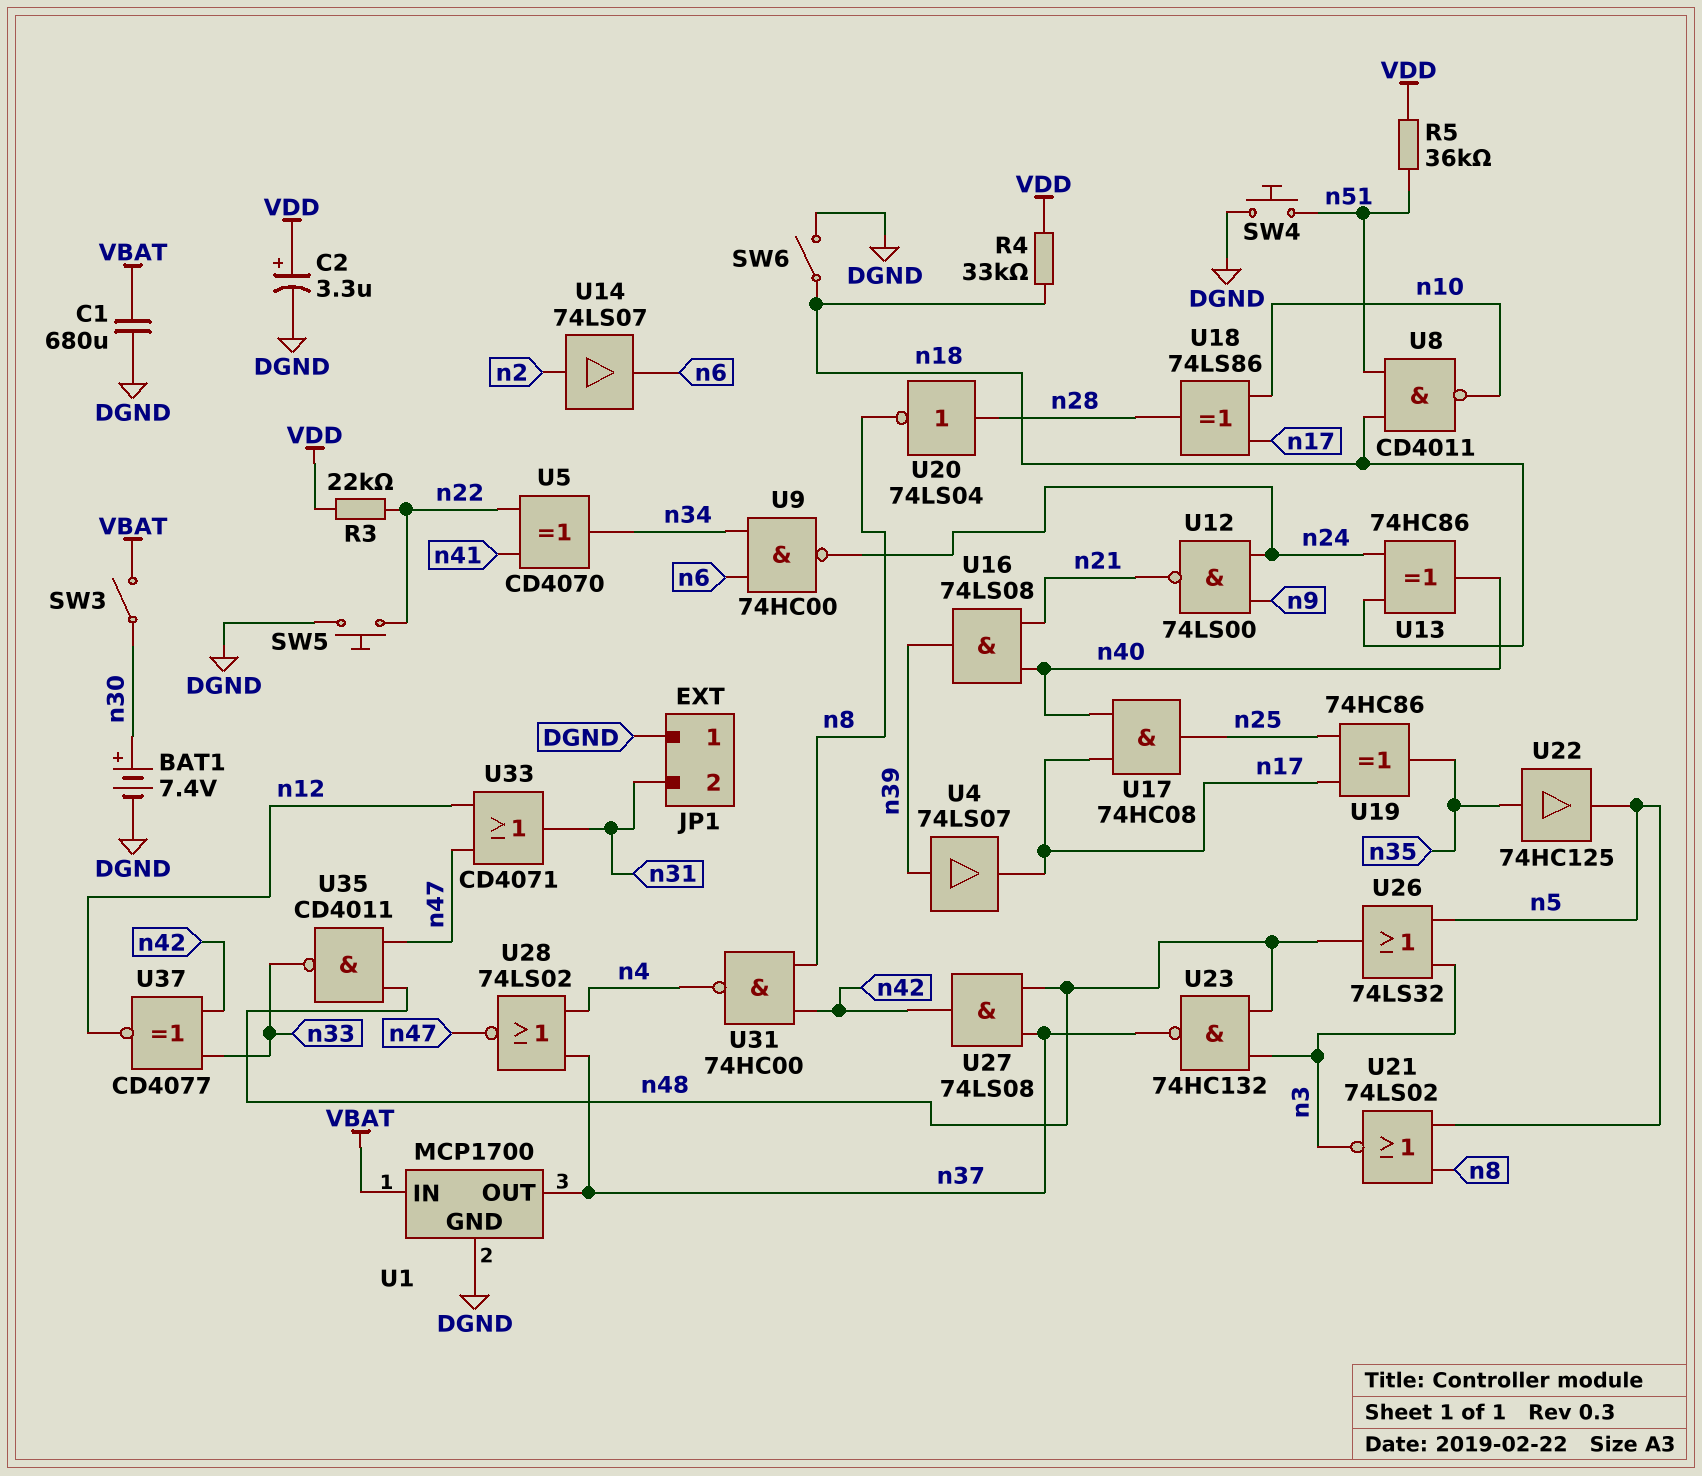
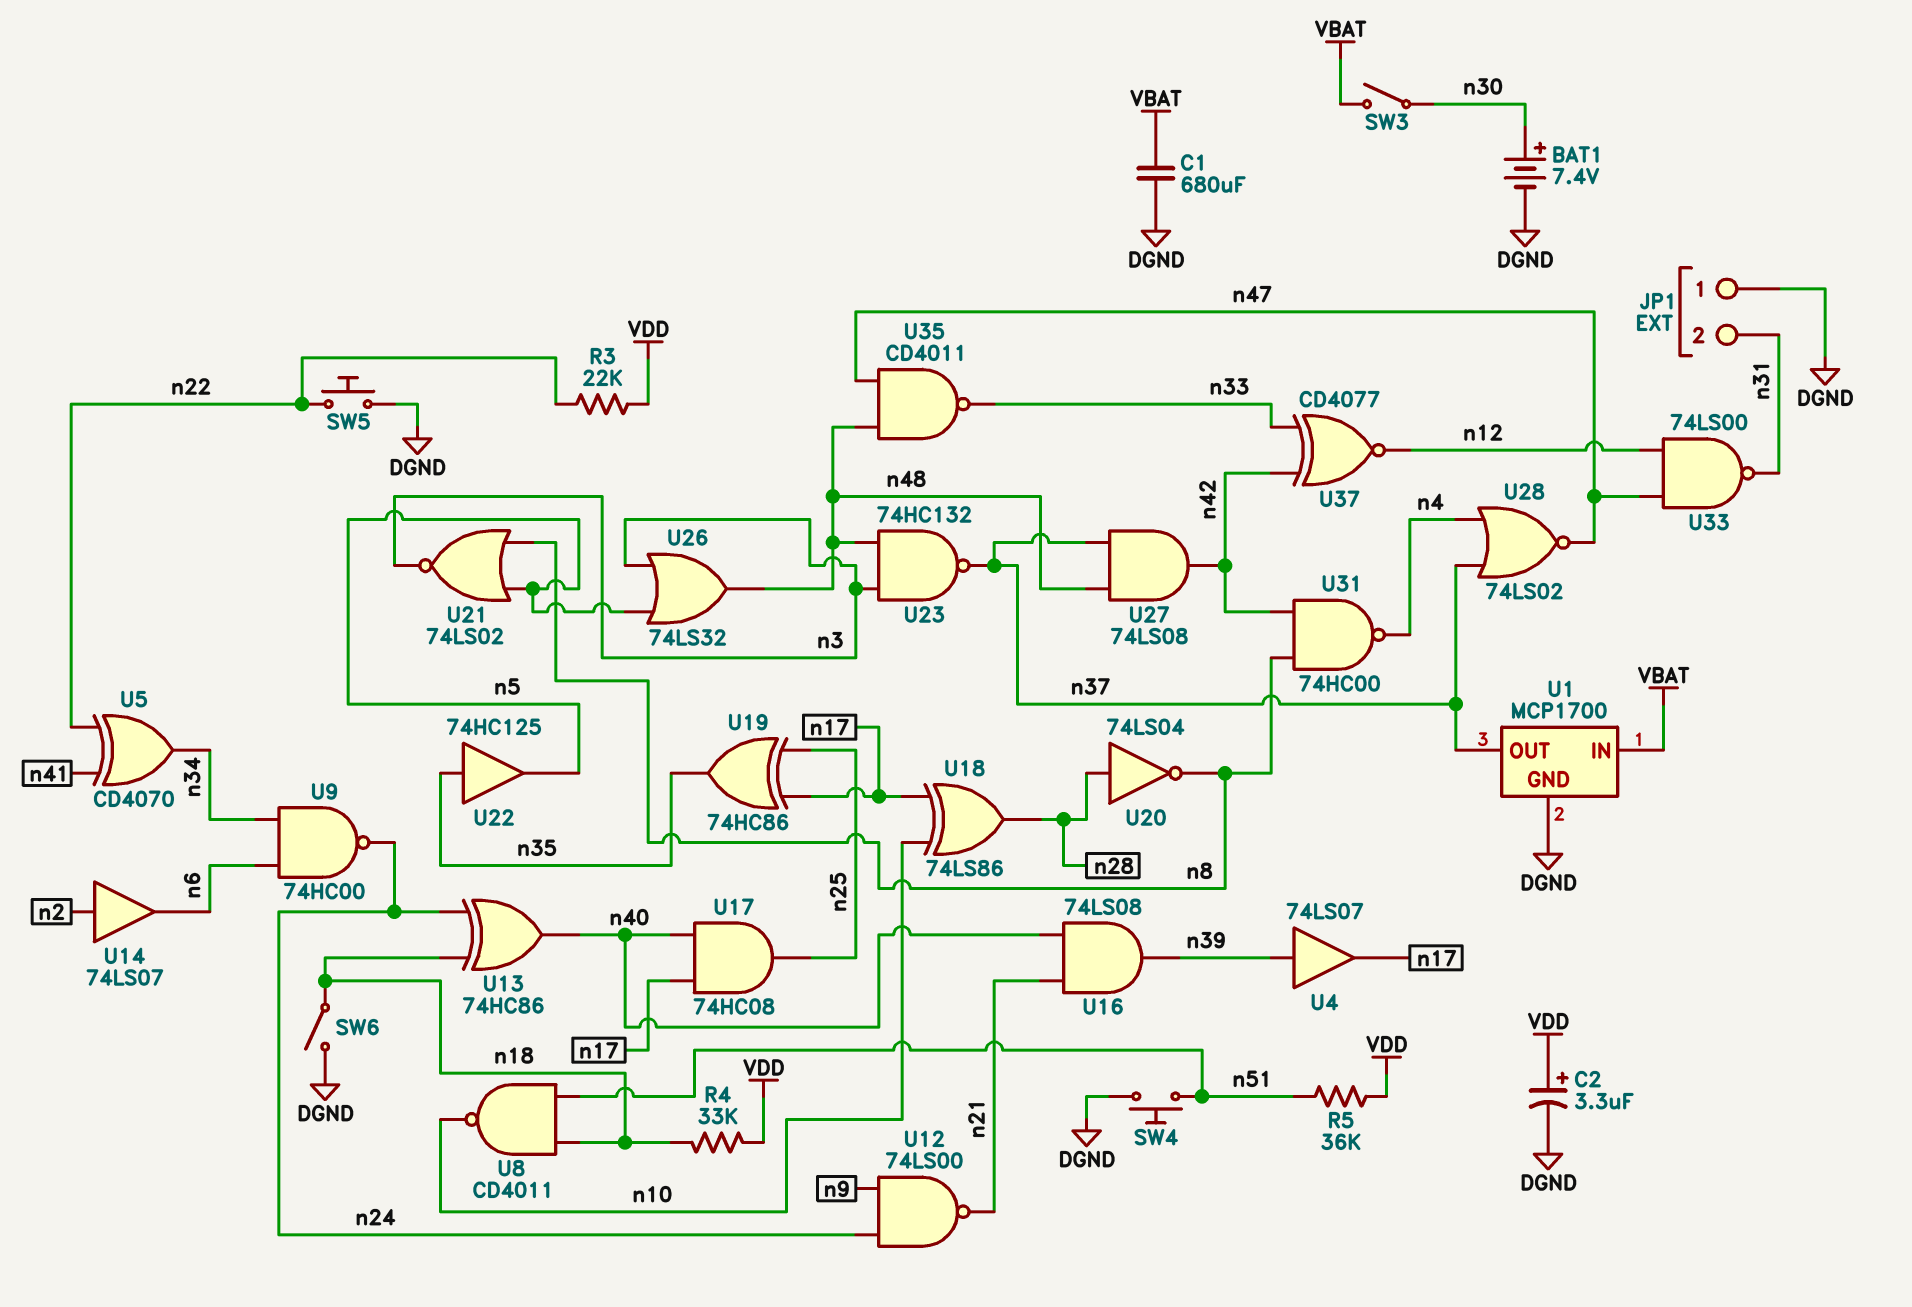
U33: OR CD4071 (in n12, in n47, out n31) -> NAND 74LS00 (in n12, in n47, out n31)

